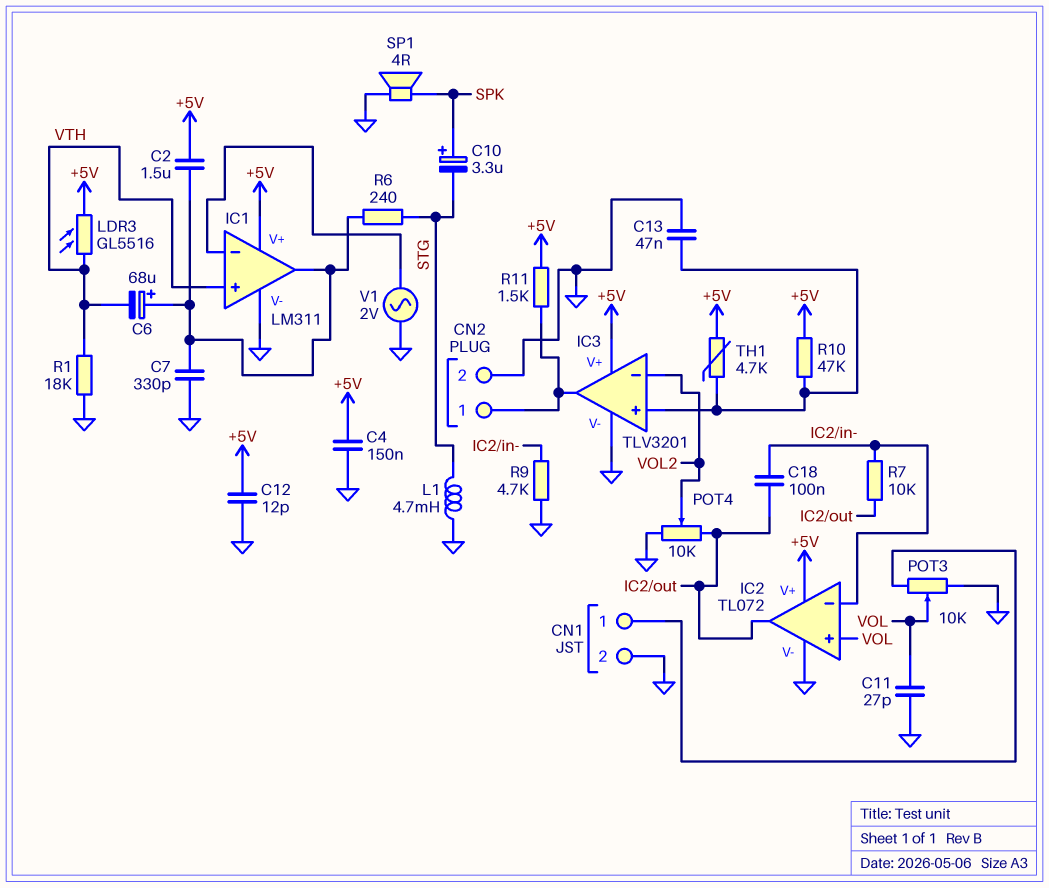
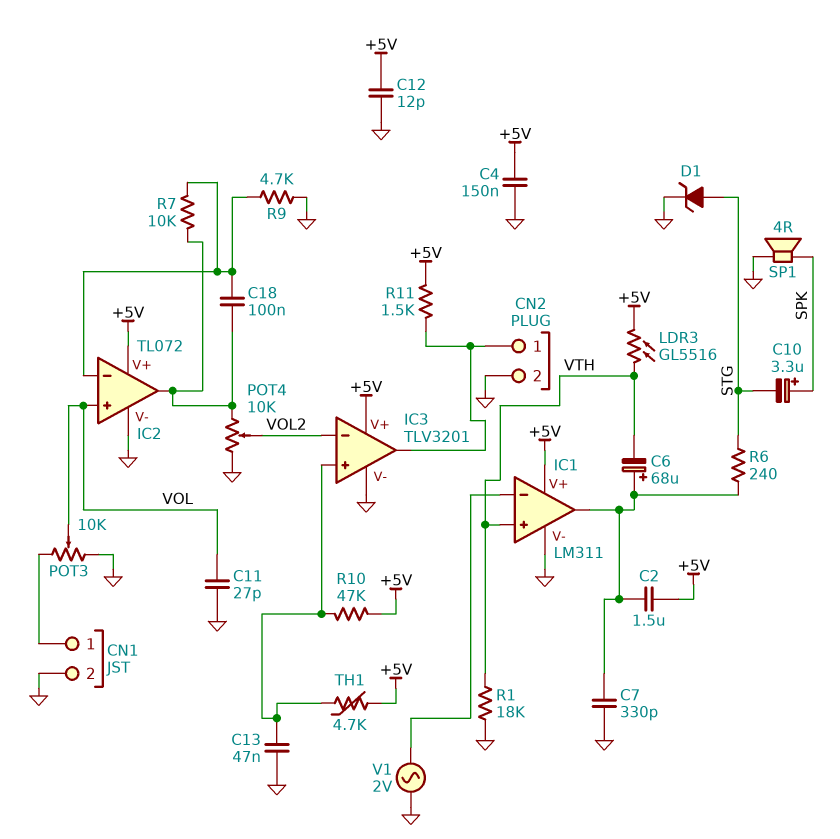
D1: none -> zener (A STG, K GND)
L1: 4.7mH (GND, STG) -> none

